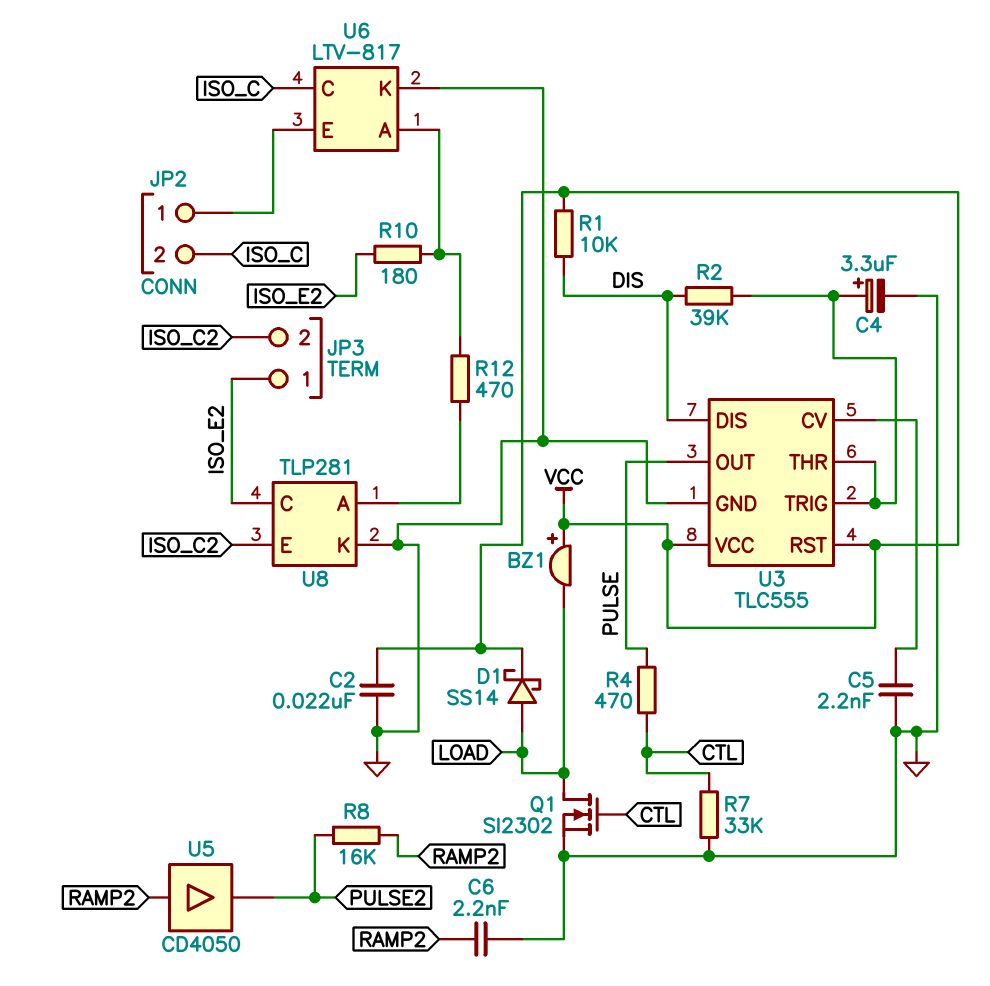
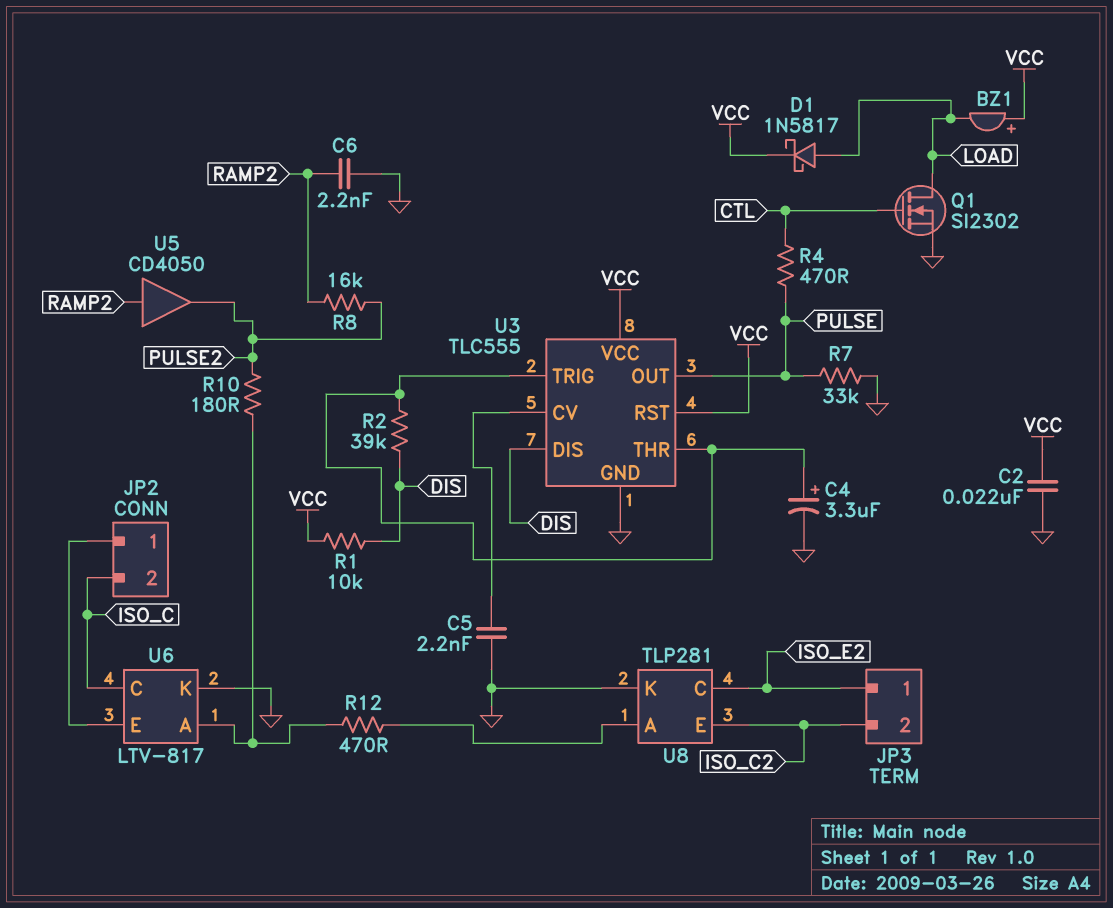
D1: schottky SS14 (A LOAD, K VCC) -> schottky 1N5817 (A LOAD, K VCC)
R7: 33k (CTL, GND) -> 33k (GND, PULSE)
R10: 180 (ISO_E2, U6/A) -> 180 (PULSE2, U6/A)

